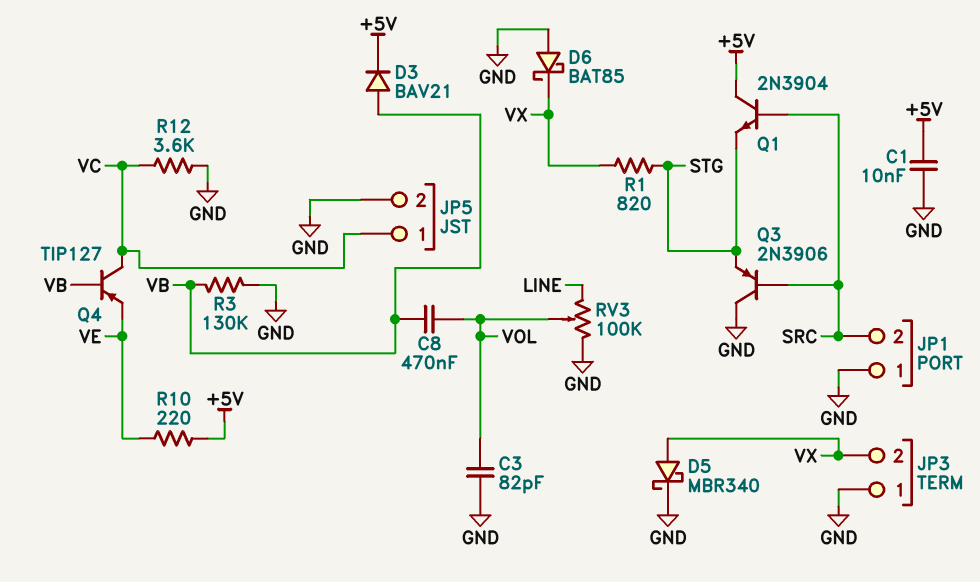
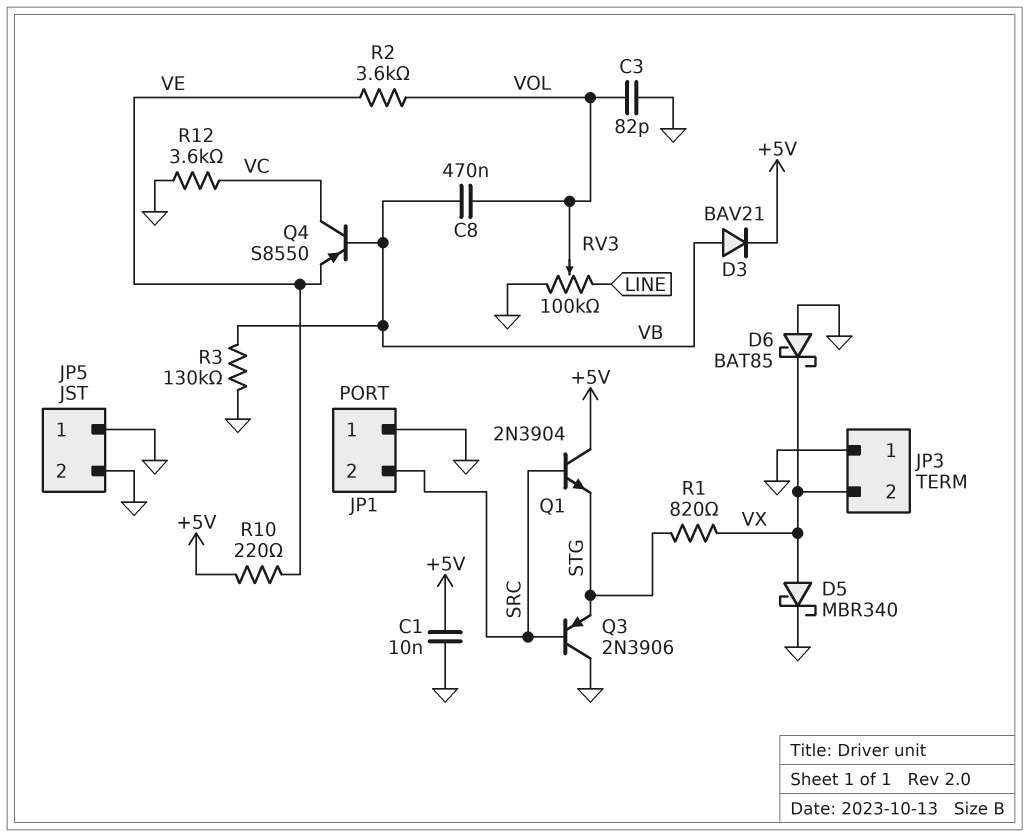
JP5 pin 1: VC -> GND
Q4: PNP TIP127 (B VB, C VC, E VE) -> PNP S8550 (B VB, C VC, E VE)
R2: none -> 3.6k (VE, VOL)

